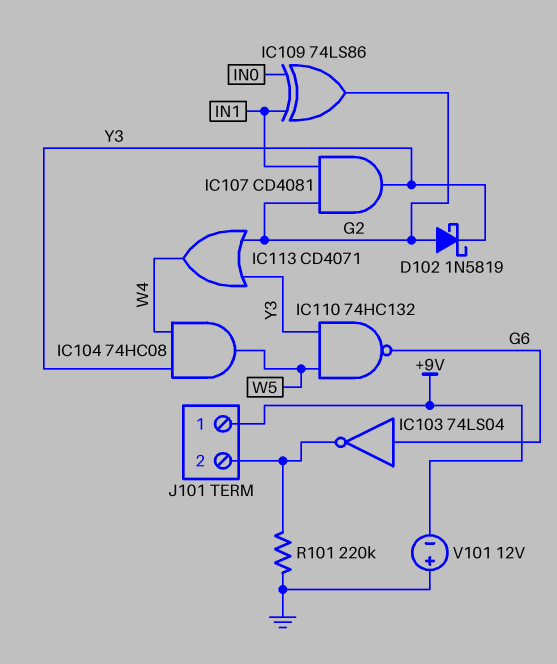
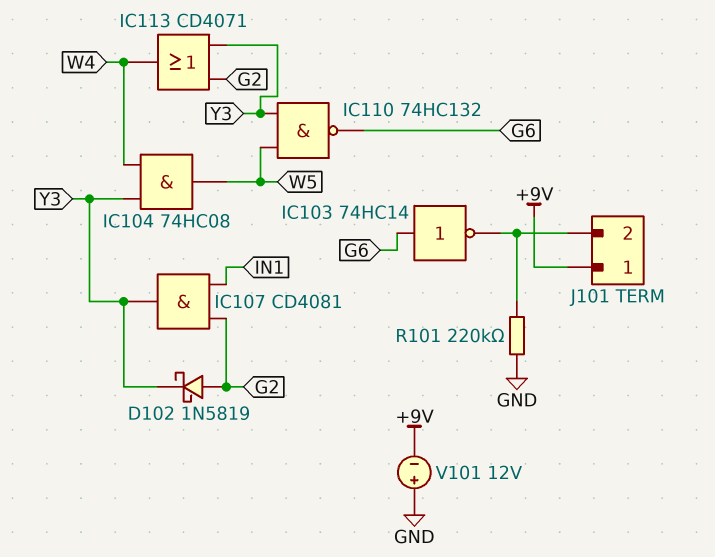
IC103: NOT 74LS04 (in G6, out J101/2) -> NOT 74HC14 (in G6, out J101/2)
IC109: XOR 74LS86 (in IN0, in IN1, out G2) -> none

